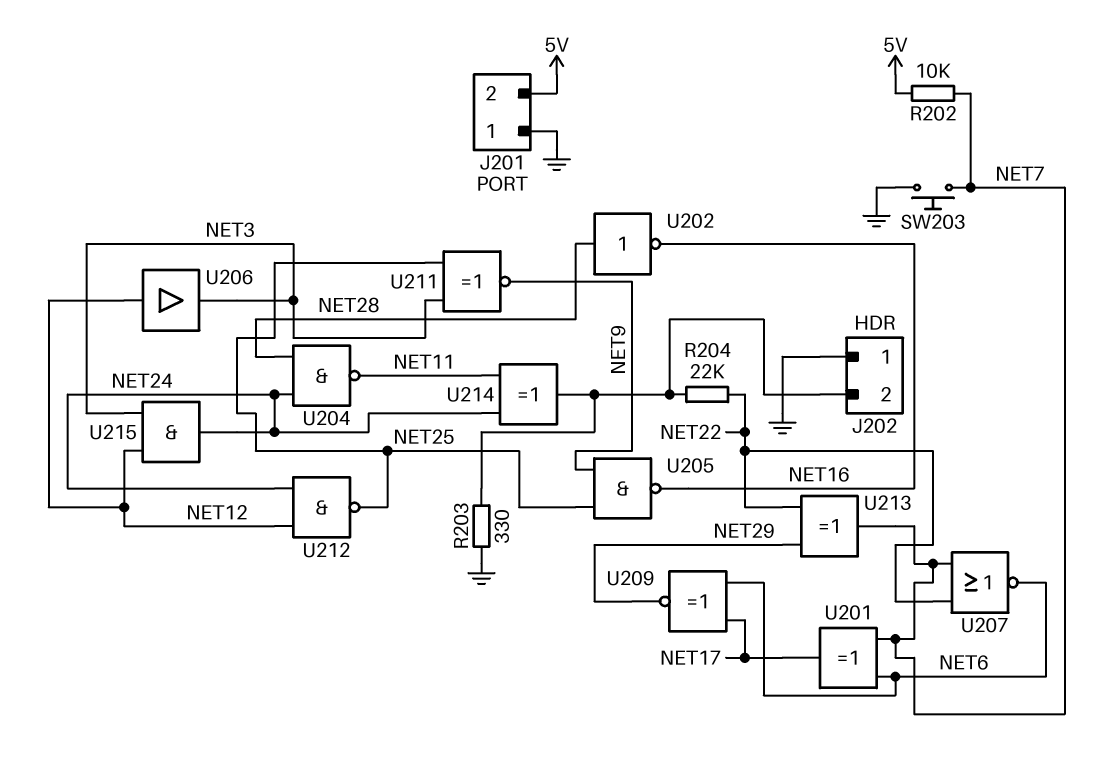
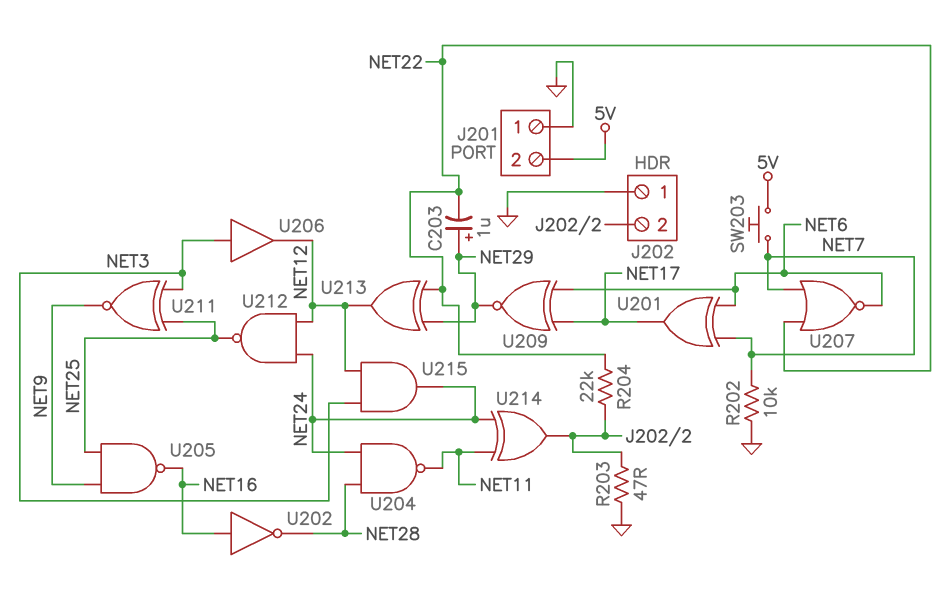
C203: none -> 1uF (plus NET29, minus NET22)
R202: 10k (5V, NET7) -> 10k (GND, NET7)
R203: 330 (GND, J202/2) -> 47 (GND, J202/2)
SW203: button (GND, NET7) -> button (5V, NET7)
U202: NOT (in NET28, out NET16) -> NOT (in NET16, out NET28)
U206: buffer (in NET12, out NET3) -> buffer (in NET3, out NET12)
U213: XOR (in NET22, in NET29, out NET7) -> XOR (in NET22, in NET29, out NET12)

